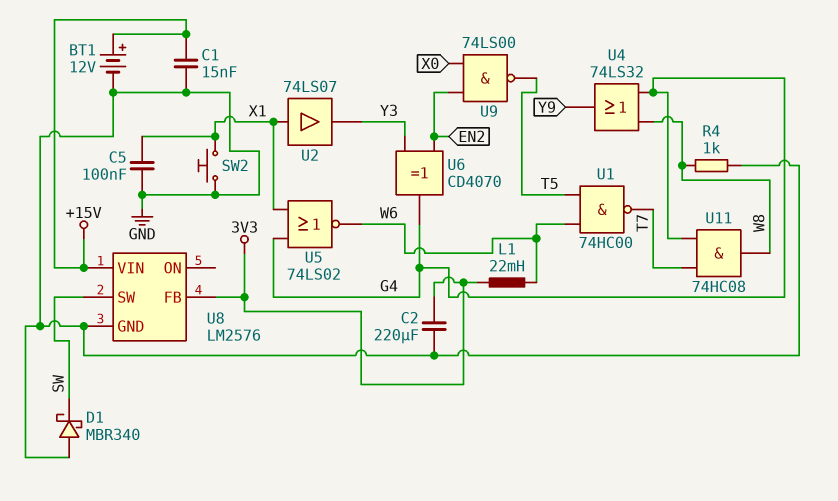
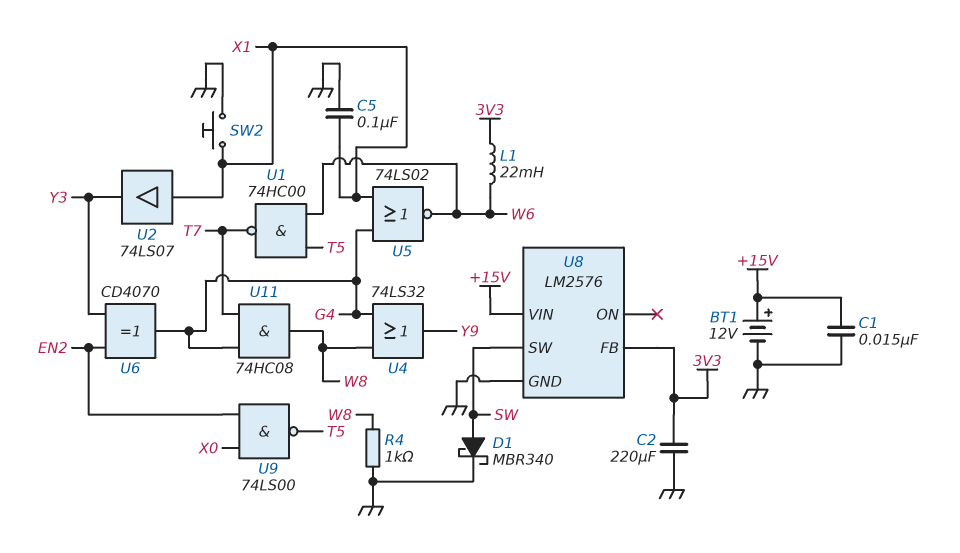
D1: schottky MBR340 (A GND, K SW) -> schottky MBR340 (A SW, K GND)

